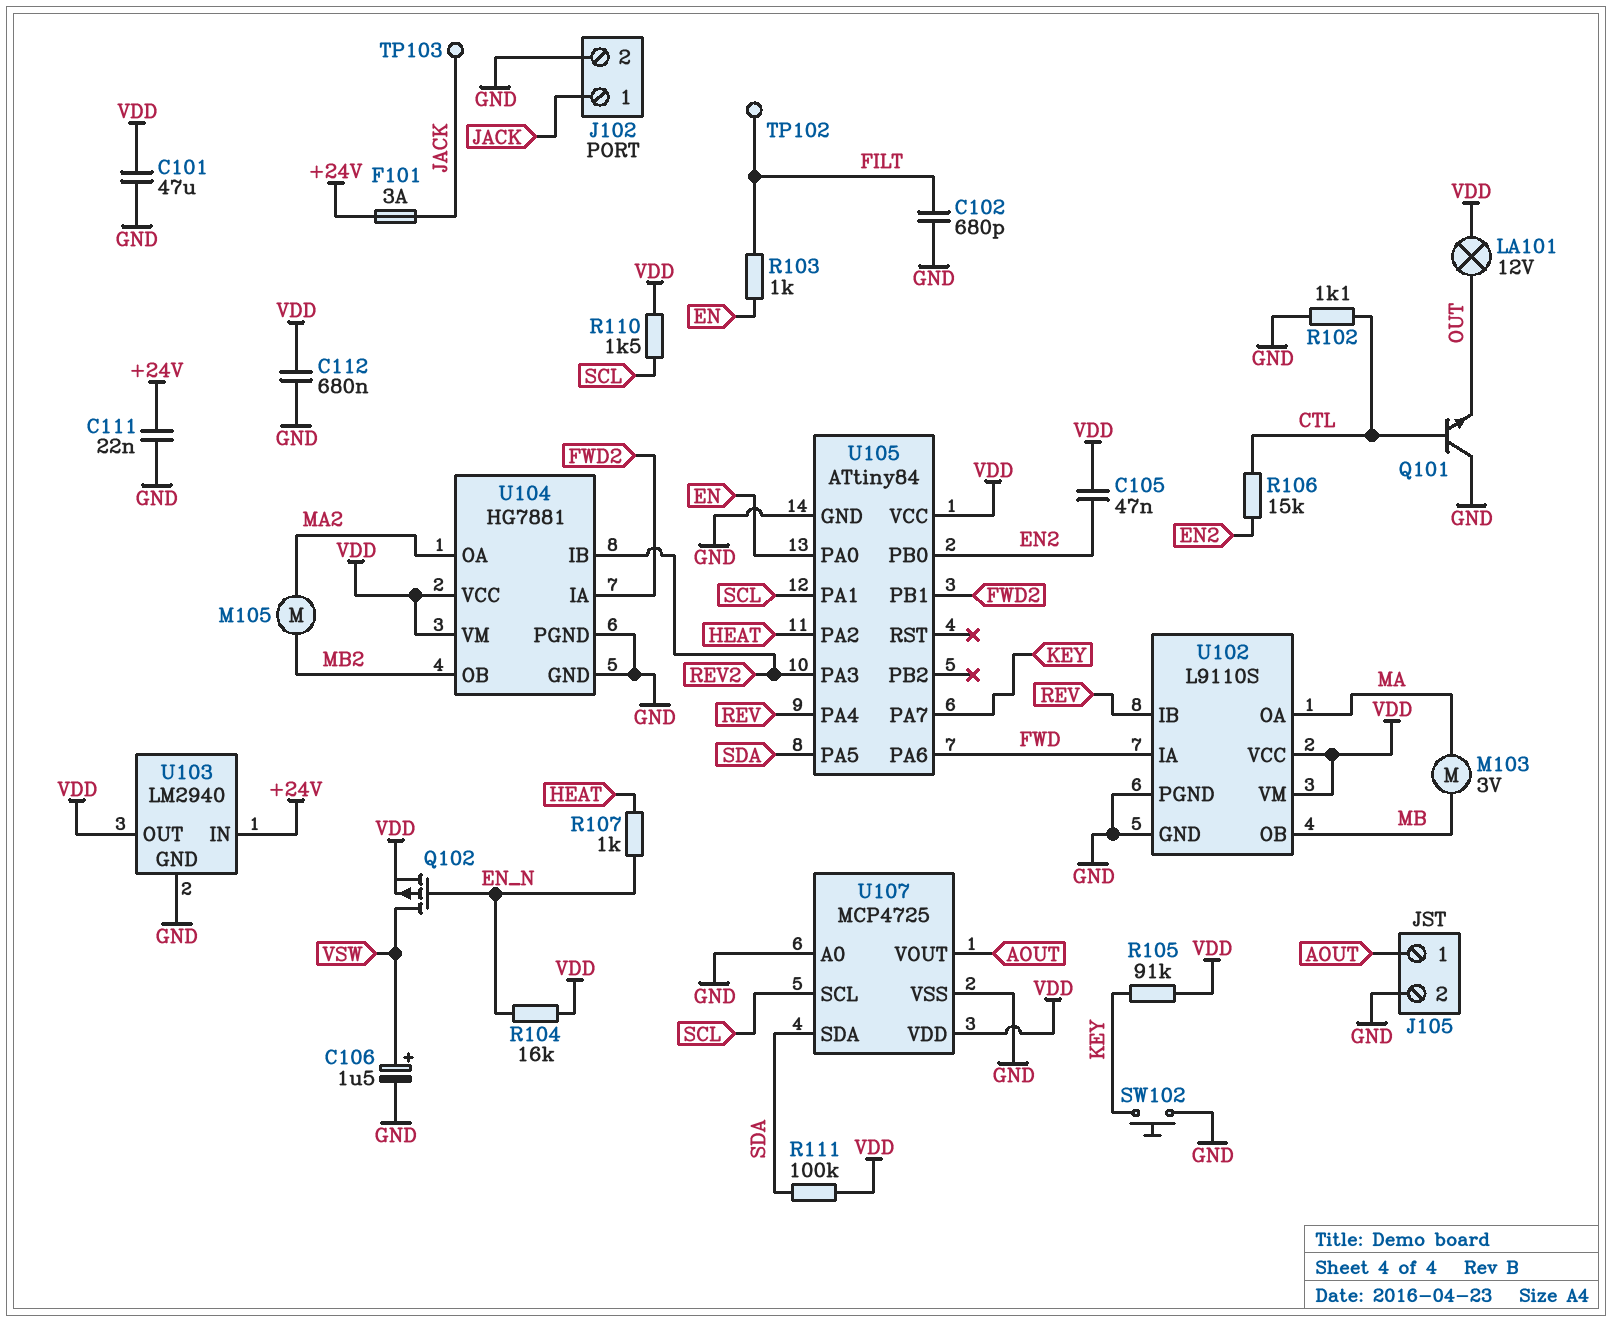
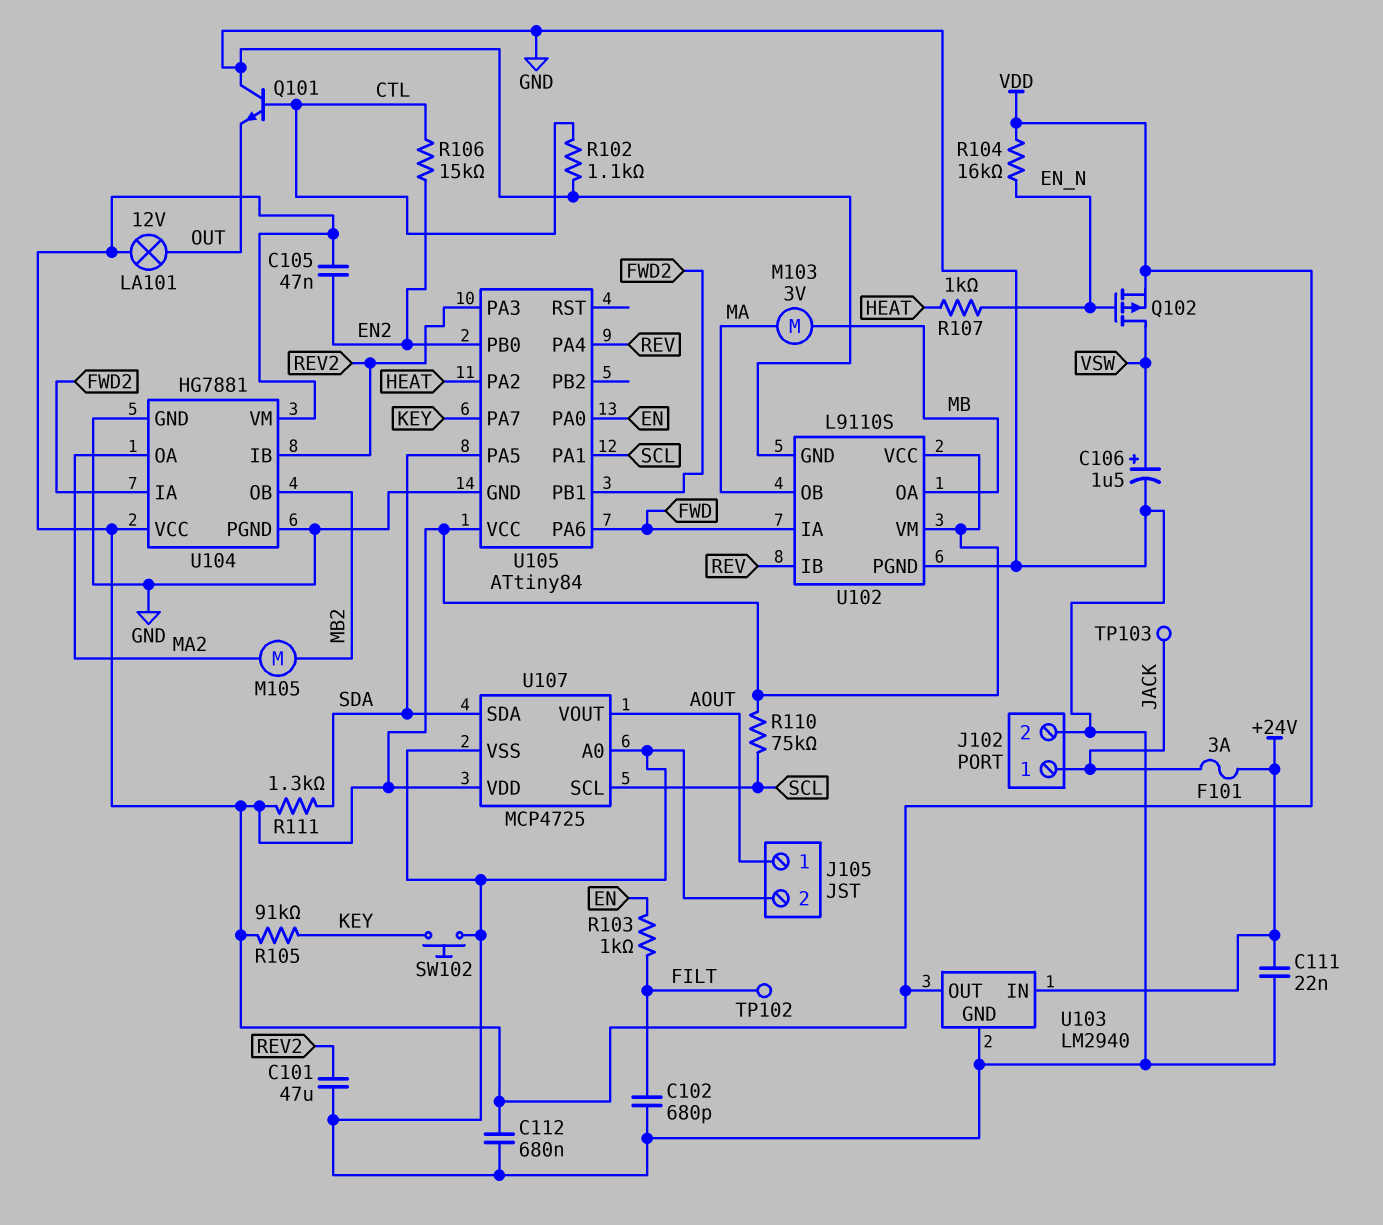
C101: 47uF (GND, VDD) -> 47uF (GND, REV2)
R110: 1.5k (SCL, VDD) -> 75k (SCL, VDD)
R111: 100k (SDA, VDD) -> 1.3k (SDA, VDD)
U102 pin OA: MA -> MB
U102 pin OB: MB -> MA

